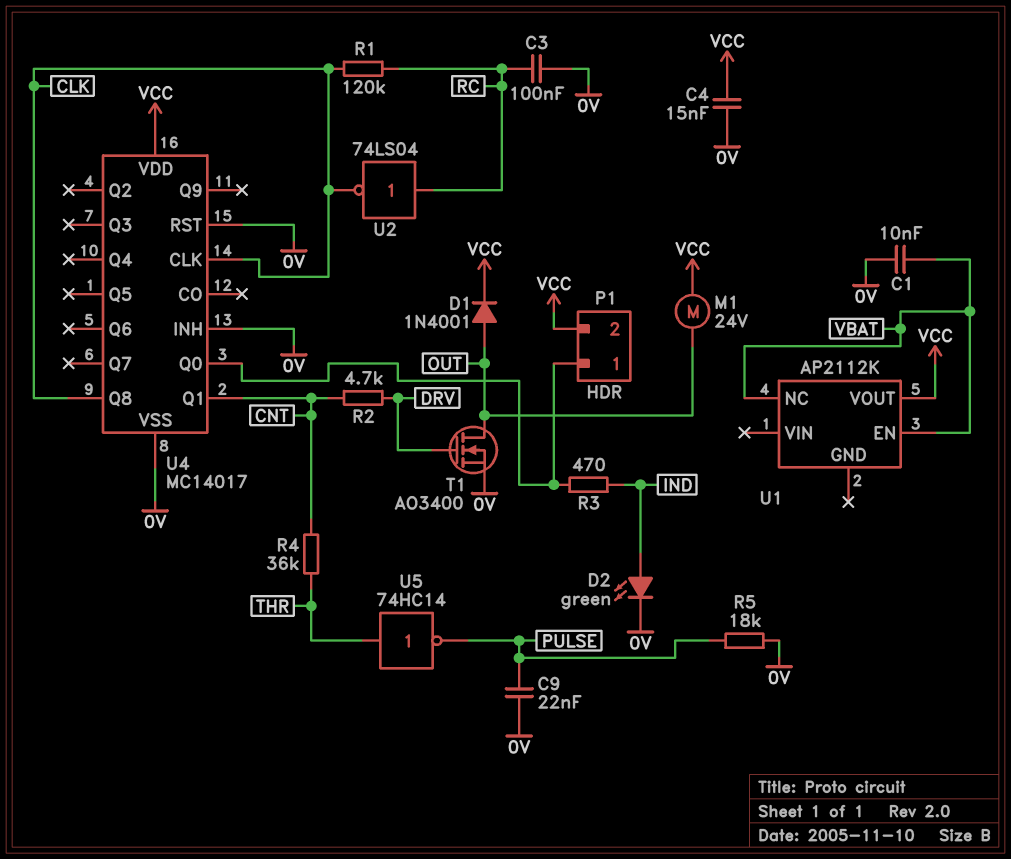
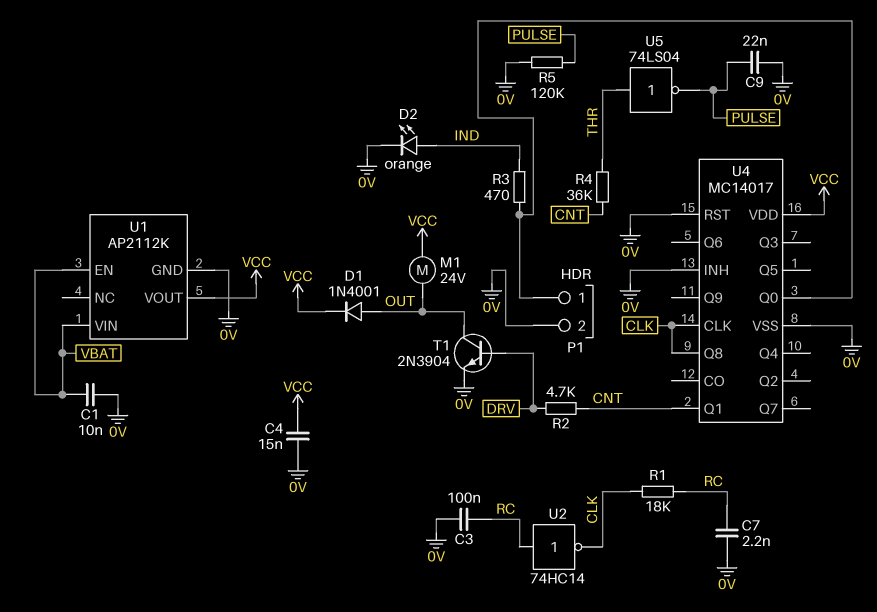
C7: none -> 2.2nF (0V, RC)
D2: LED green (A IND, K 0V) -> LED orange (A IND, K 0V)
P1 pin 2: VCC -> 0V
R1: 120k (CLK, RC) -> 18k (CLK, RC)
R5: 18k (0V, PULSE) -> 120k (0V, PULSE)
T1: NMOS AO3400 (G DRV, D OUT, S 0V) -> NPN 2N3904 (B DRV, C OUT, E 0V)
U1 pin GND: none -> 0V
U1 pin NC: VBAT -> none
U1 pin VIN: none -> VBAT
U2: NOT 74LS04 (in RC, out CLK) -> NOT 74HC14 (in RC, out CLK)
U5: NOT 74HC14 (in THR, out PULSE) -> NOT 74LS04 (in THR, out PULSE)

